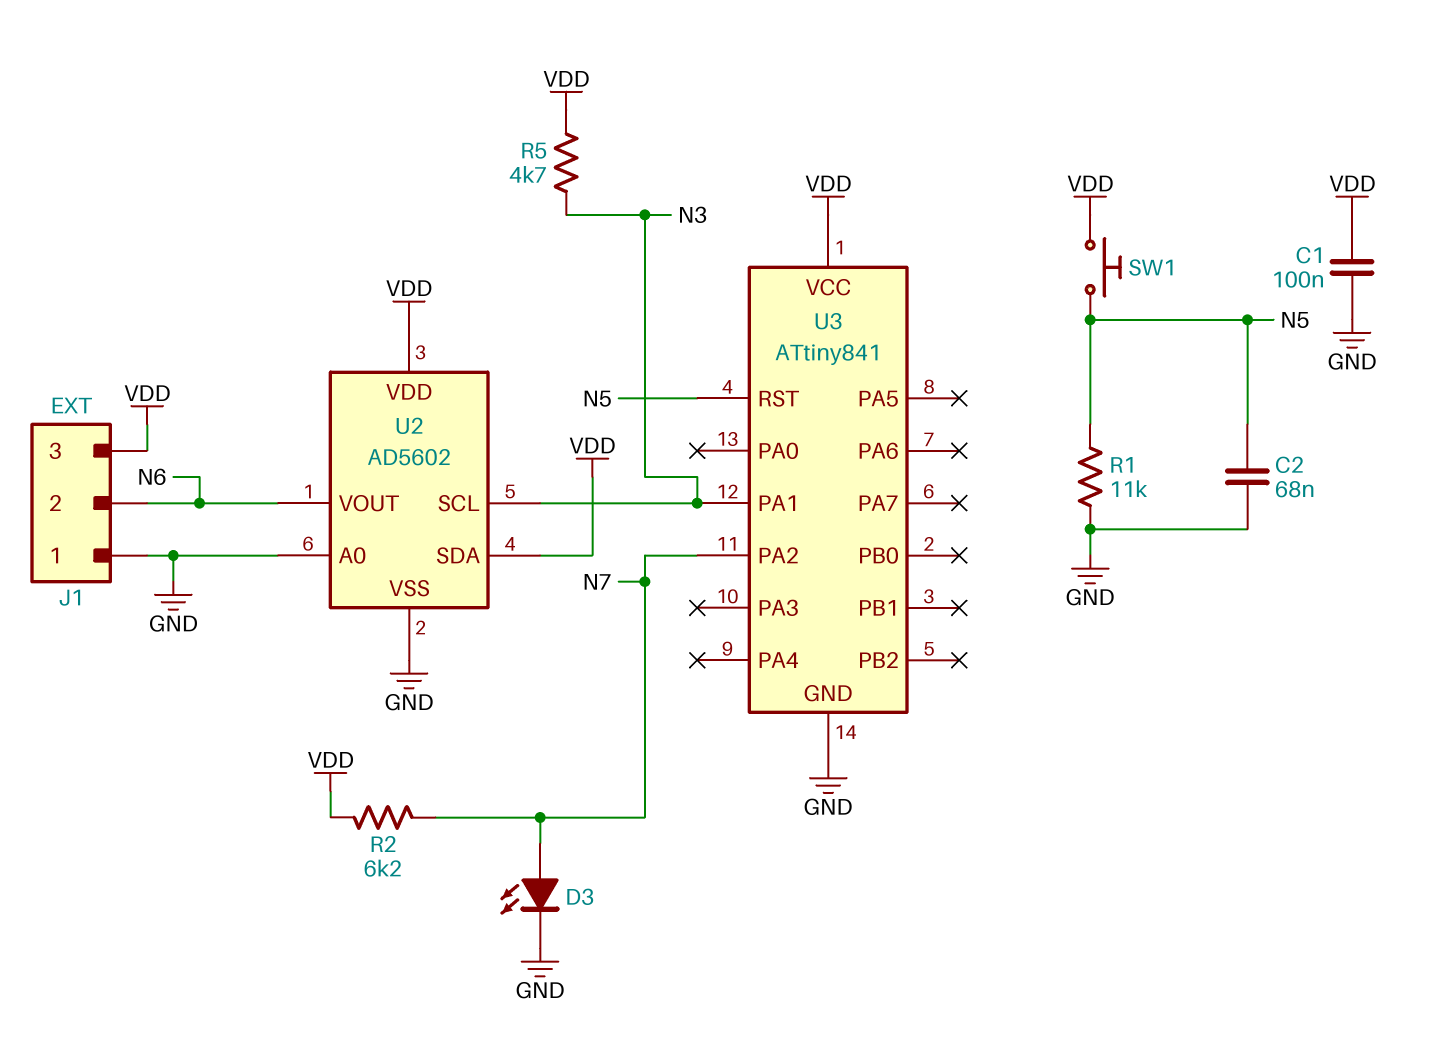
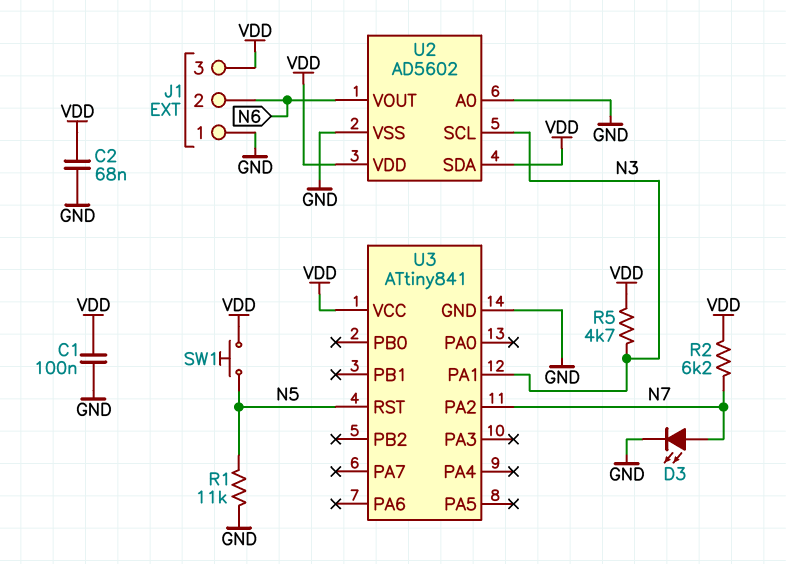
C2: 68nF (GND, N5) -> 68nF (GND, VDD)

